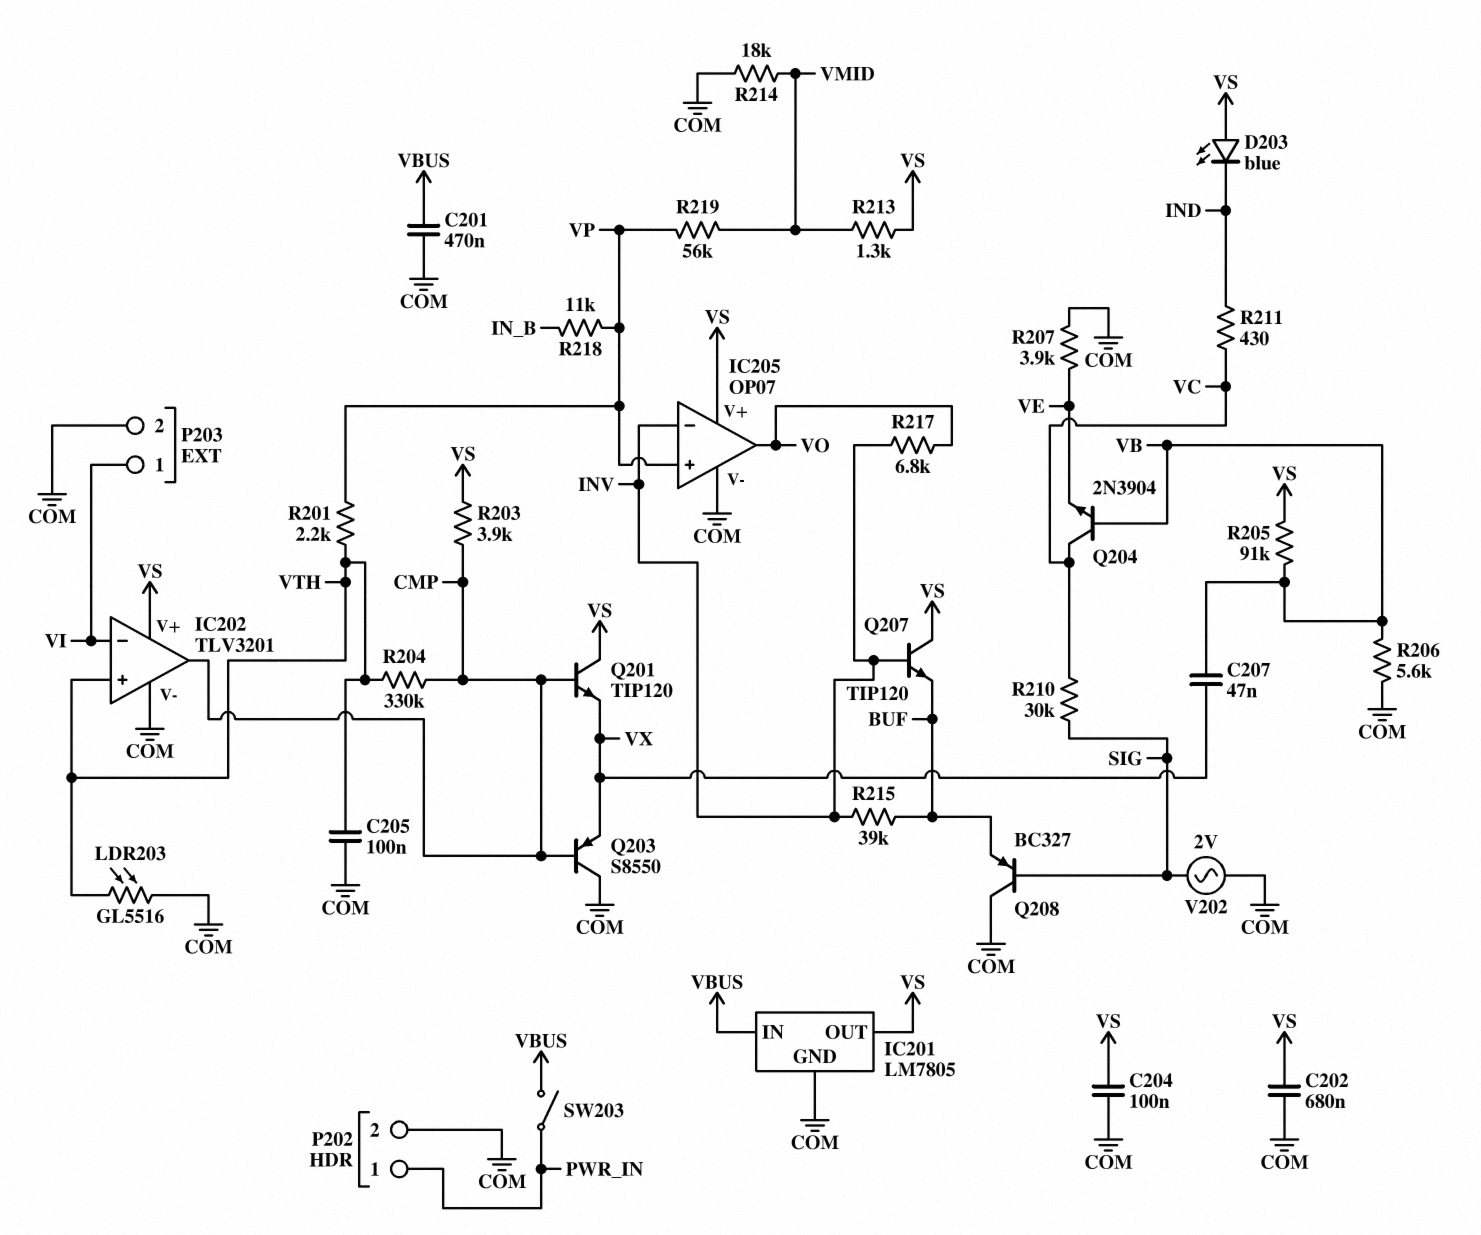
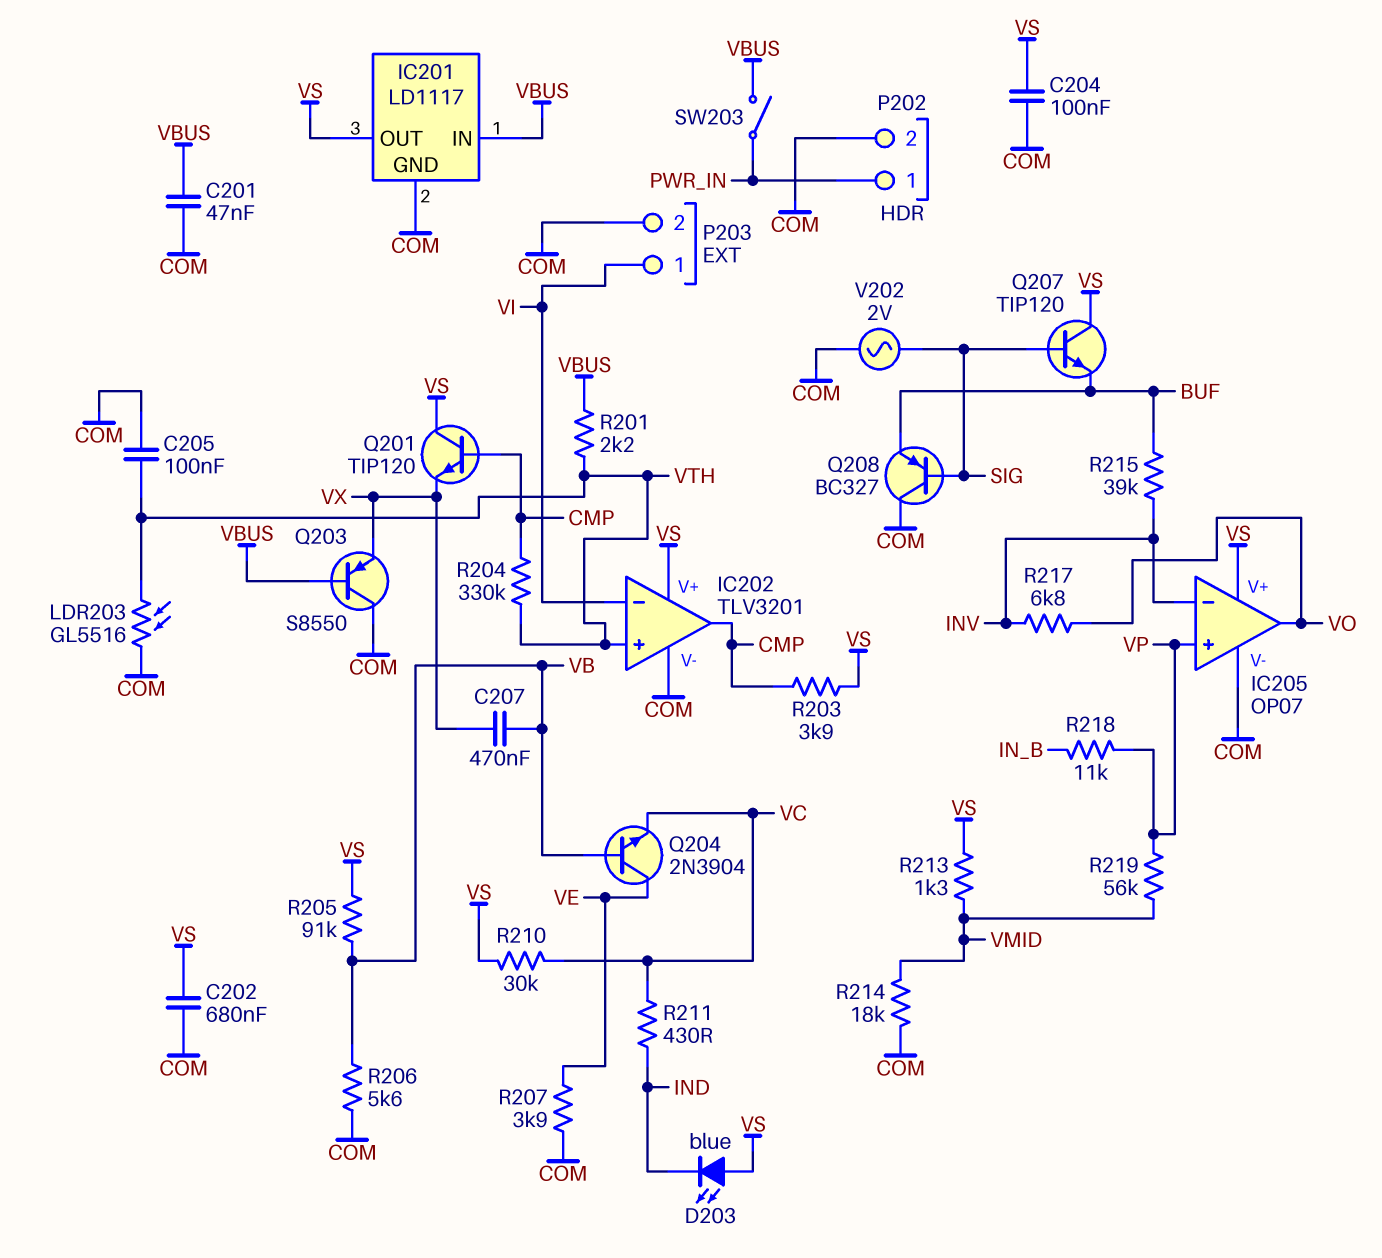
C201: 470nF (COM, VBUS) -> 47nF (COM, VBUS)
C207: 47nF (VB, VX) -> 470nF (VB, VX)
IC201: LM7805 -> LD1117
Q203: PNP S8550 (B CMP, C COM, E VX) -> PNP S8550 (B VBUS, C COM, E VX)
Q204: NPN 2N3904 (B VB, C VC, E VE) -> NPN 2N3904 (B VB, C VE, E VC)
Q207: NPN TIP120 (B INV, C VS, E BUF) -> NPN TIP120 (B SIG, C VS, E BUF)
R201: 2.2k (VP, VTH) -> 2.2k (VBUS, VTH)
R210: 30k (SIG, VC) -> 30k (VC, VS)

